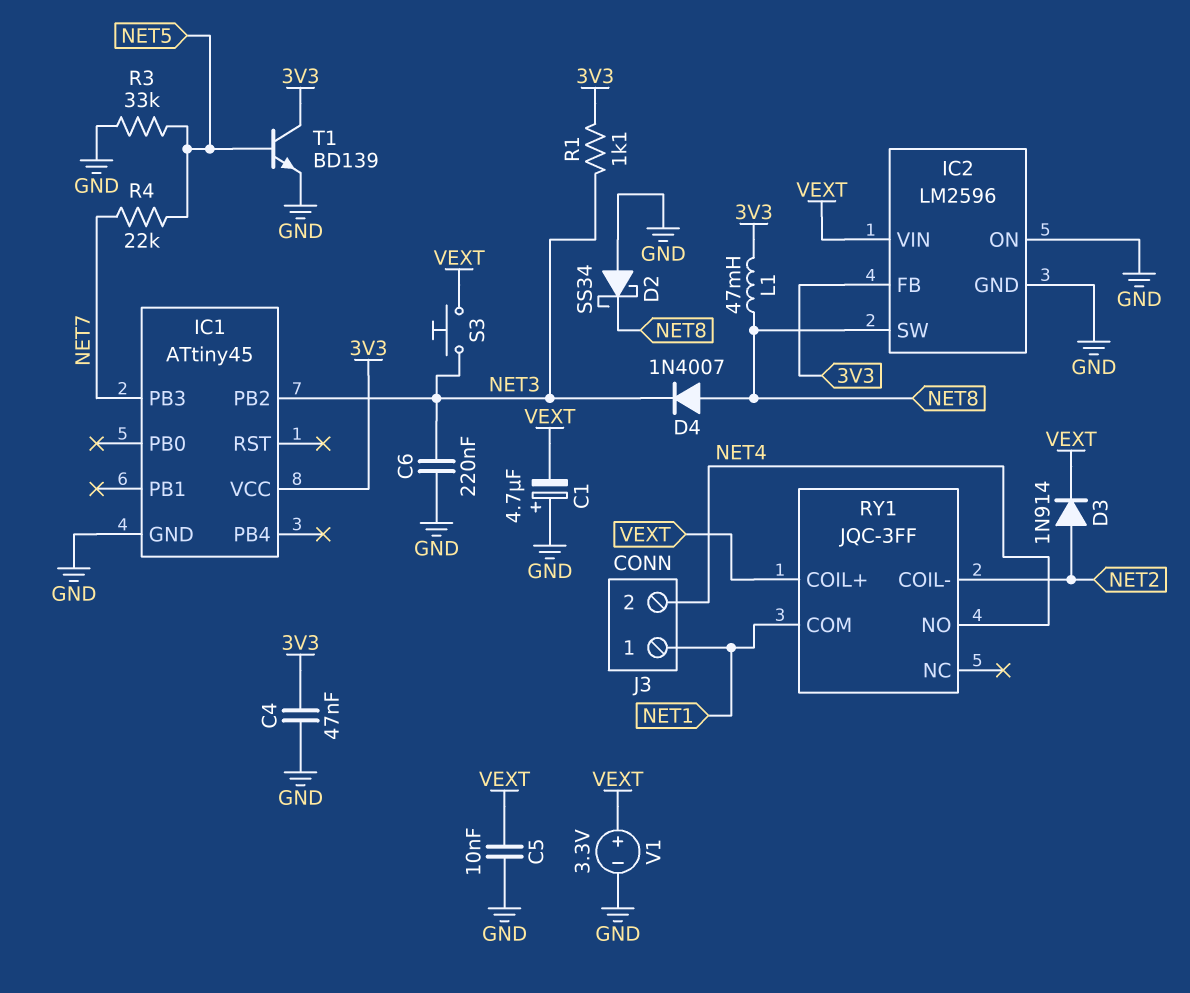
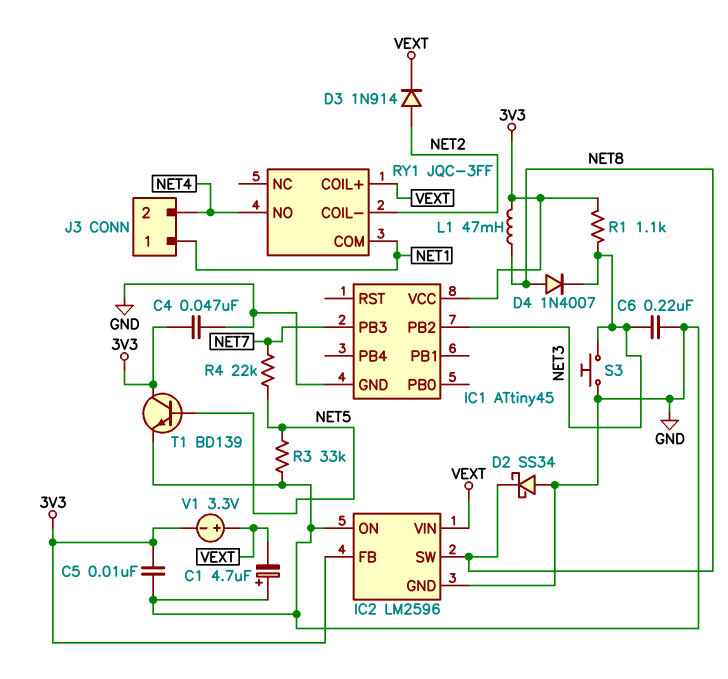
C5: 10nF (GND, VEXT) -> 10nF (3V3, GND)
S3: button (NET3, VEXT) -> button (GND, NET3)
V1: 3.3V (plus VEXT, minus GND) -> 3.3V (plus VEXT, minus 3V3)

